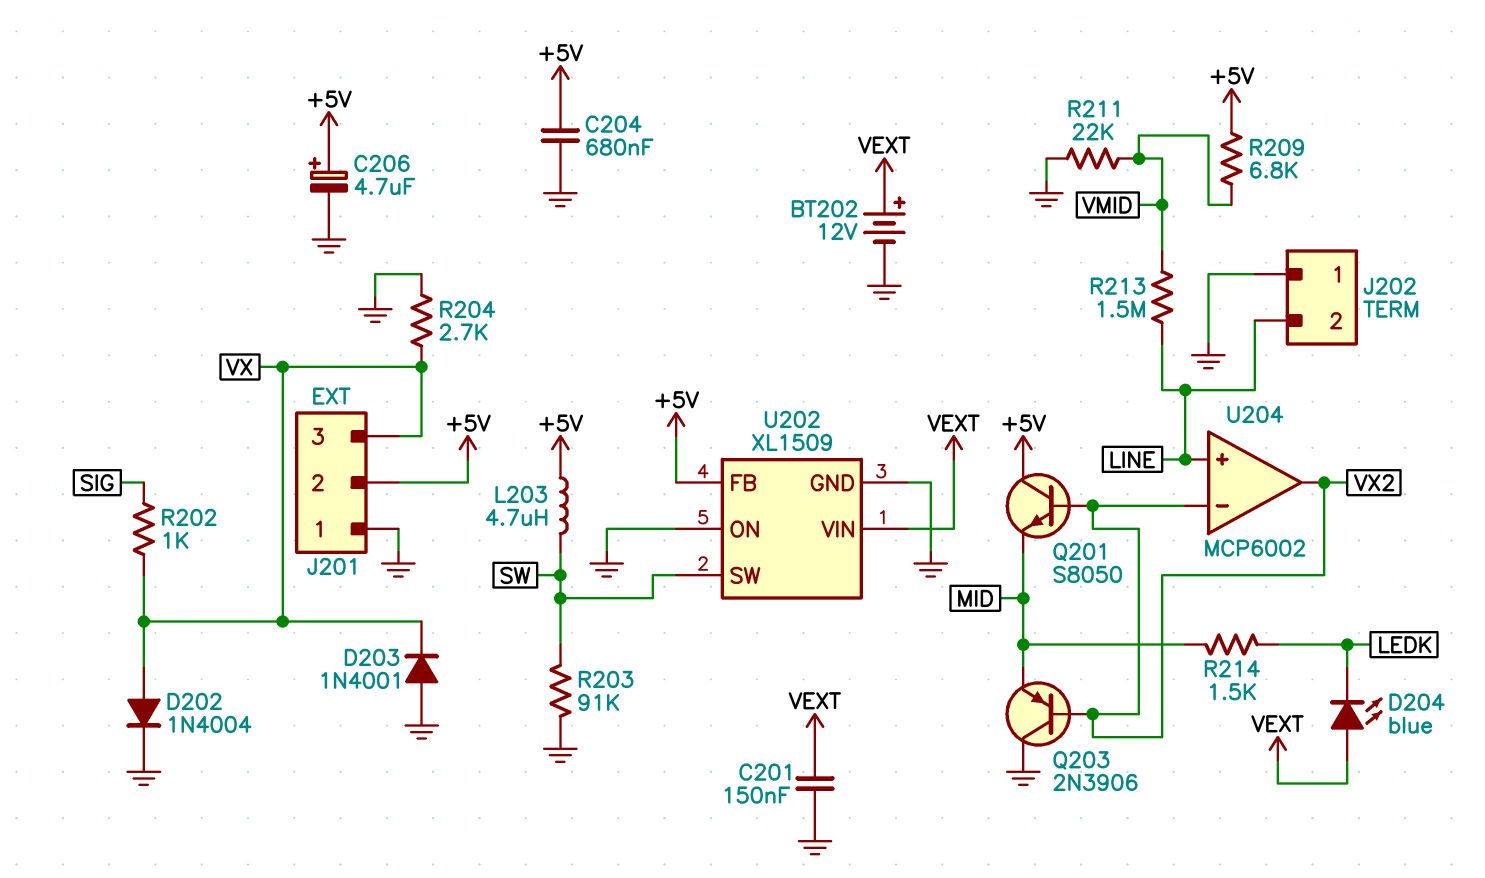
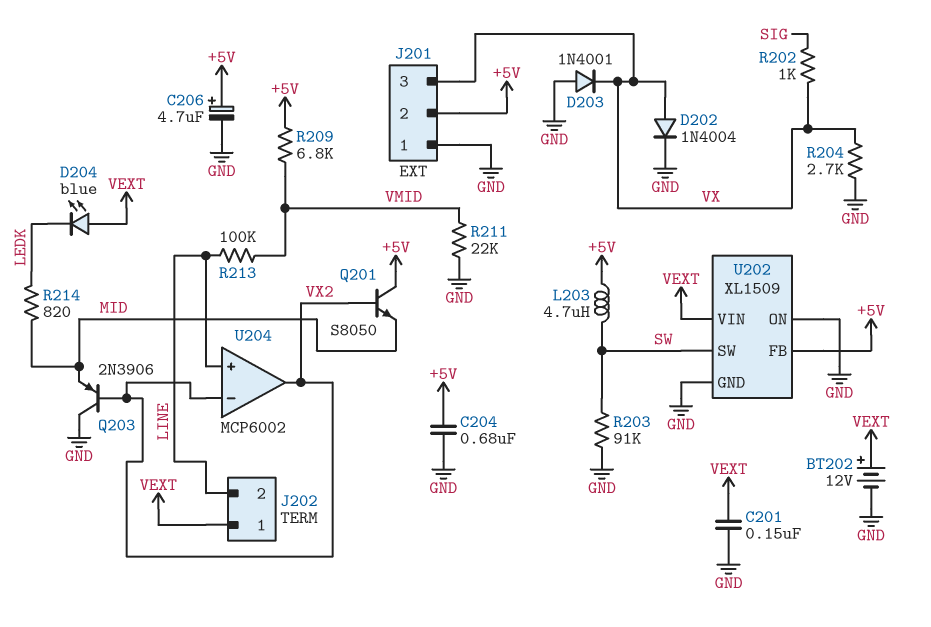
J202 pin 1: GND -> VEXT
R213: 1.5M (LINE, VMID) -> 100k (LINE, VMID)
R214: 1.5k (LEDK, MID) -> 820 (LEDK, MID)

